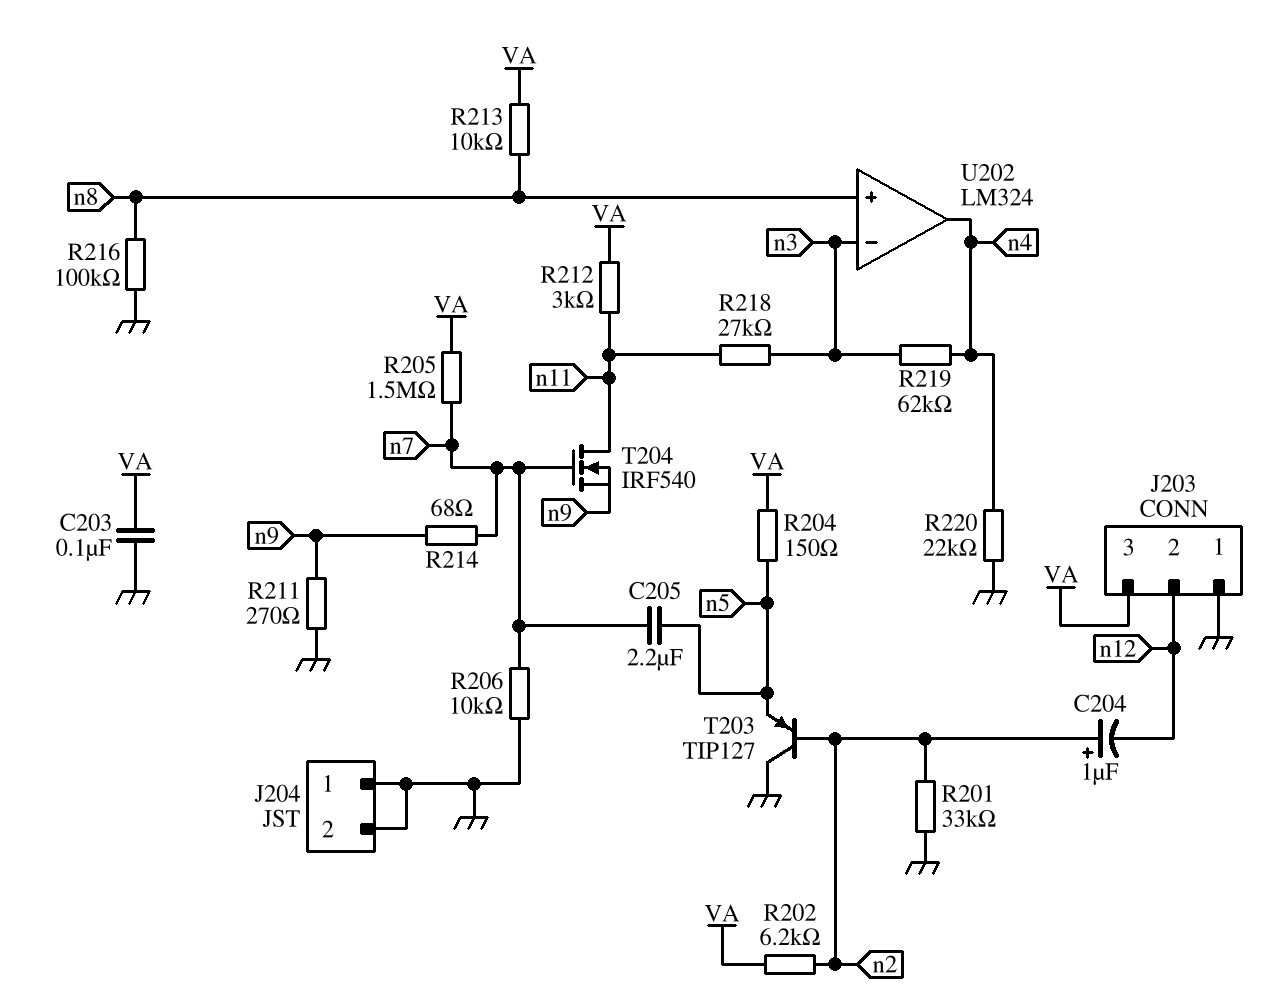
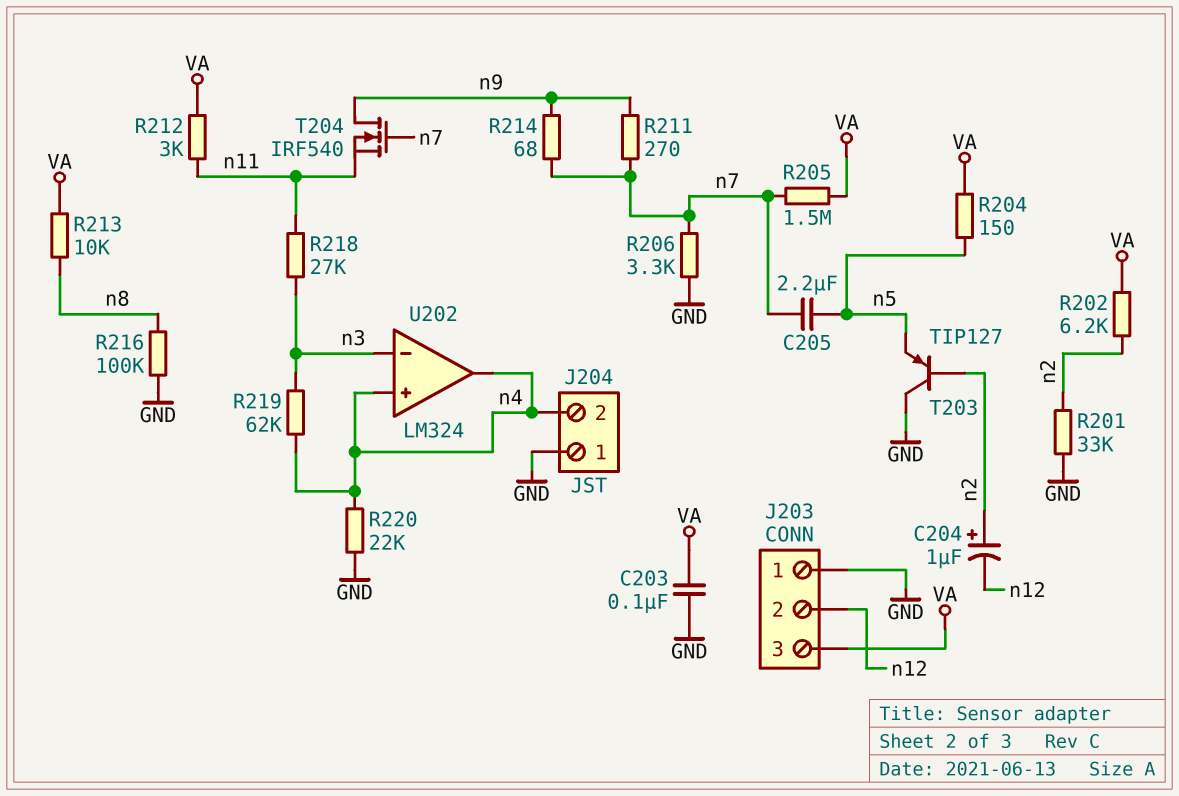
J204 pin 2: GND -> n4
R206: 10k (GND, n7) -> 3.3k (GND, n7)
R211: 270 (GND, n9) -> 270 (n7, n9)
T204: NMOS IRF540 (G n7, D n11, S n9) -> NMOS IRF540 (G n7, D n9, S n11)
U202 pin in+: n8 -> n4

